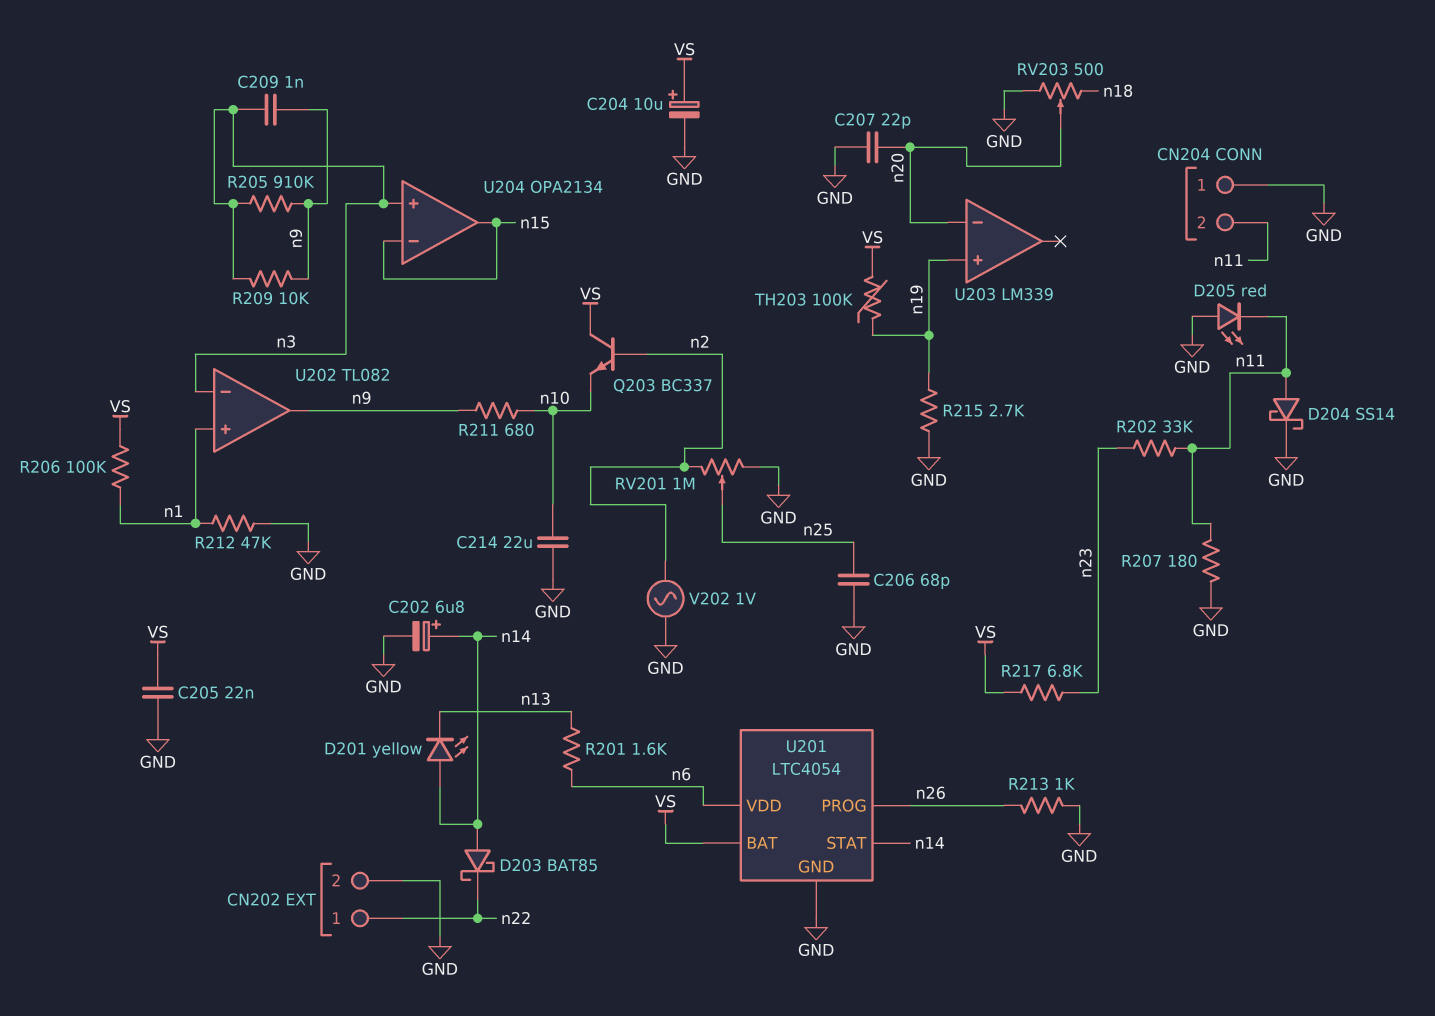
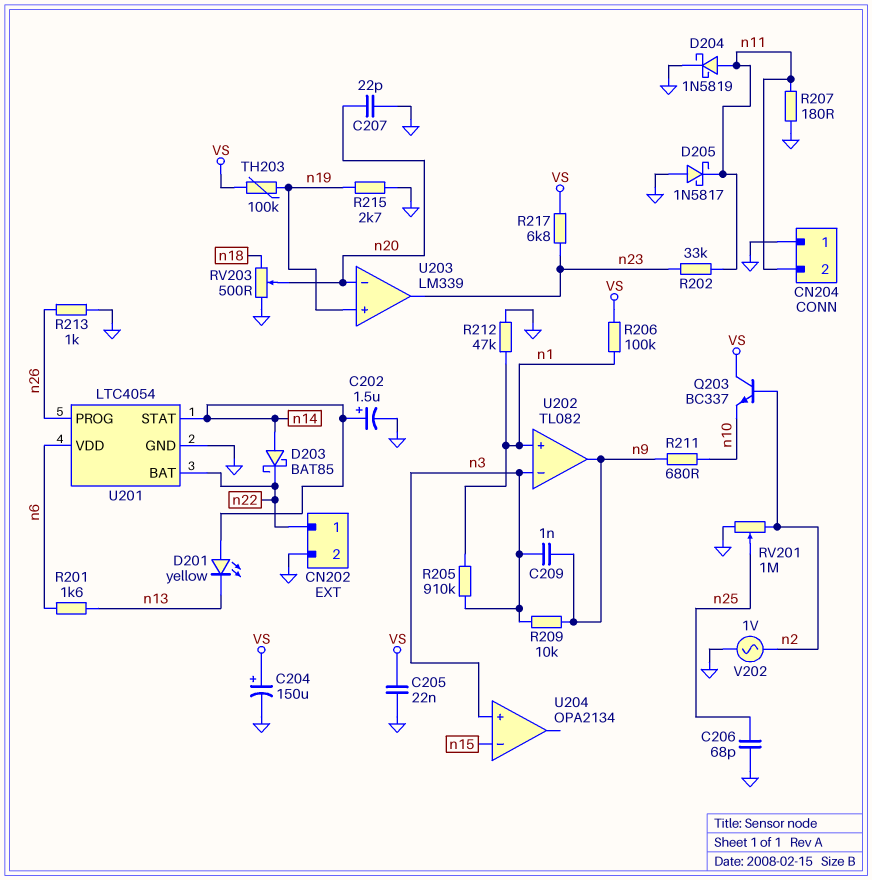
C202: 6.8uF (plus n14, minus GND) -> 1.5uF (plus n14, minus GND)
C204: 10uF (plus VS, minus GND) -> 150uF (plus VS, minus GND)
C214: 22uF (GND, n10) -> none
D204: schottky SS14 (A n11, K GND) -> schottky 1N5819 (A n11, K GND)
D205: LED red (A GND, K n11) -> schottky 1N5817 (A GND, K n11)
R205: 910k (n3, n9) -> 910k (n1, n3)
U201 pin BAT: VS -> n22
U203 pin out: none -> n23
U204 pin out: n15 -> none

